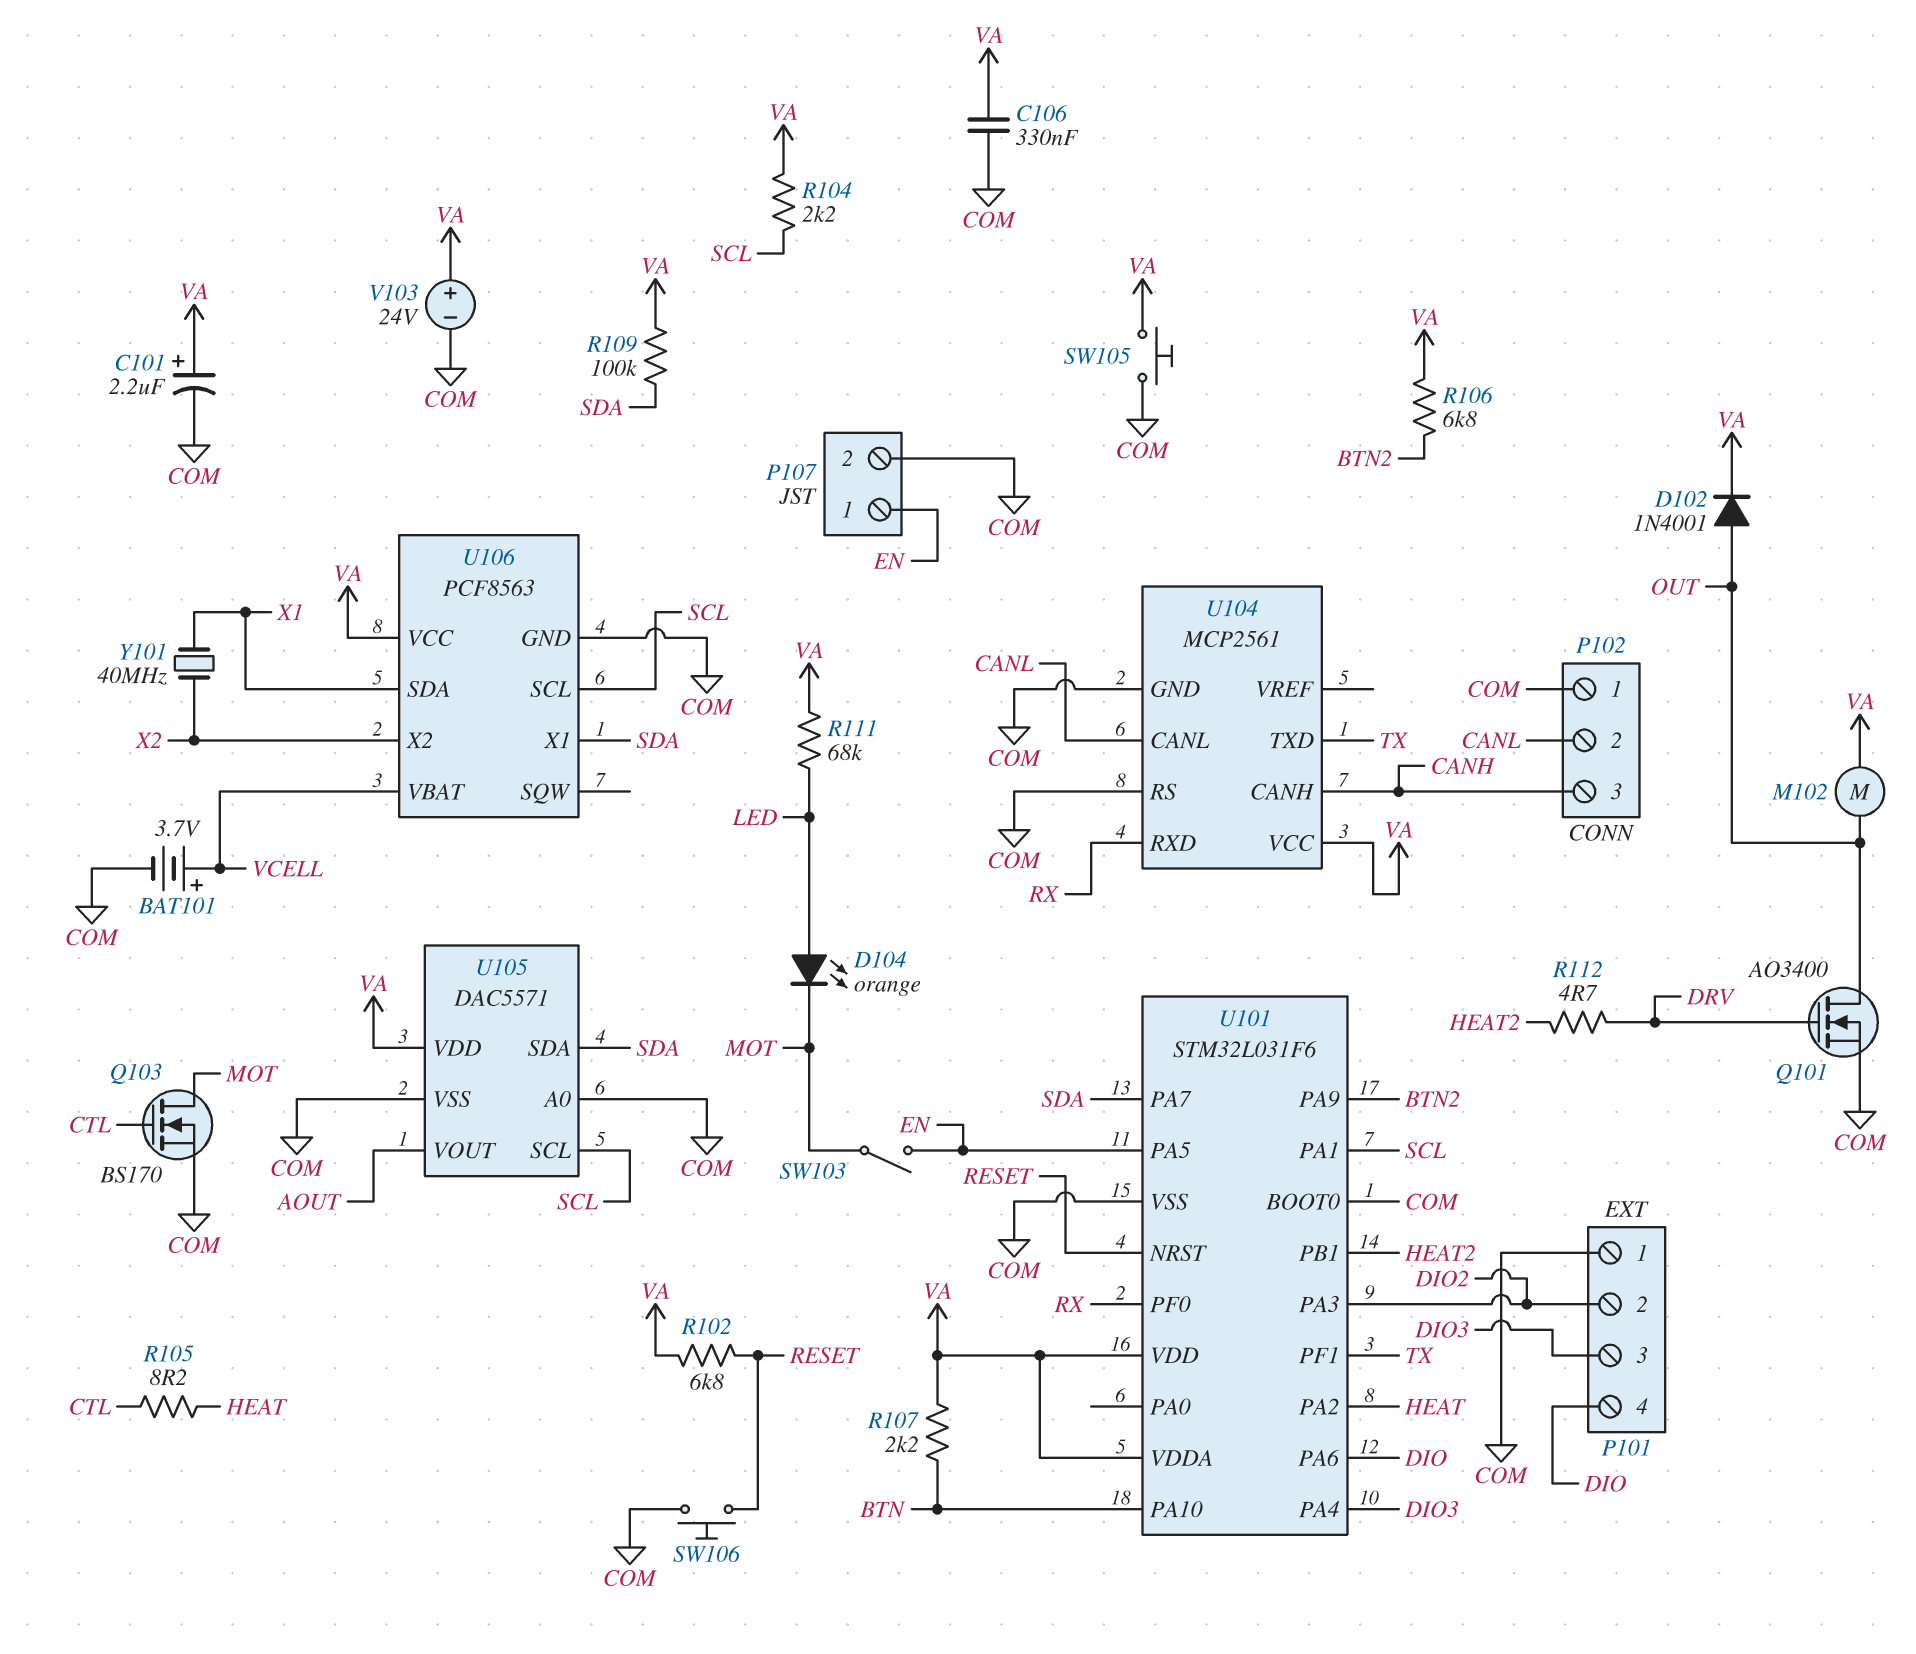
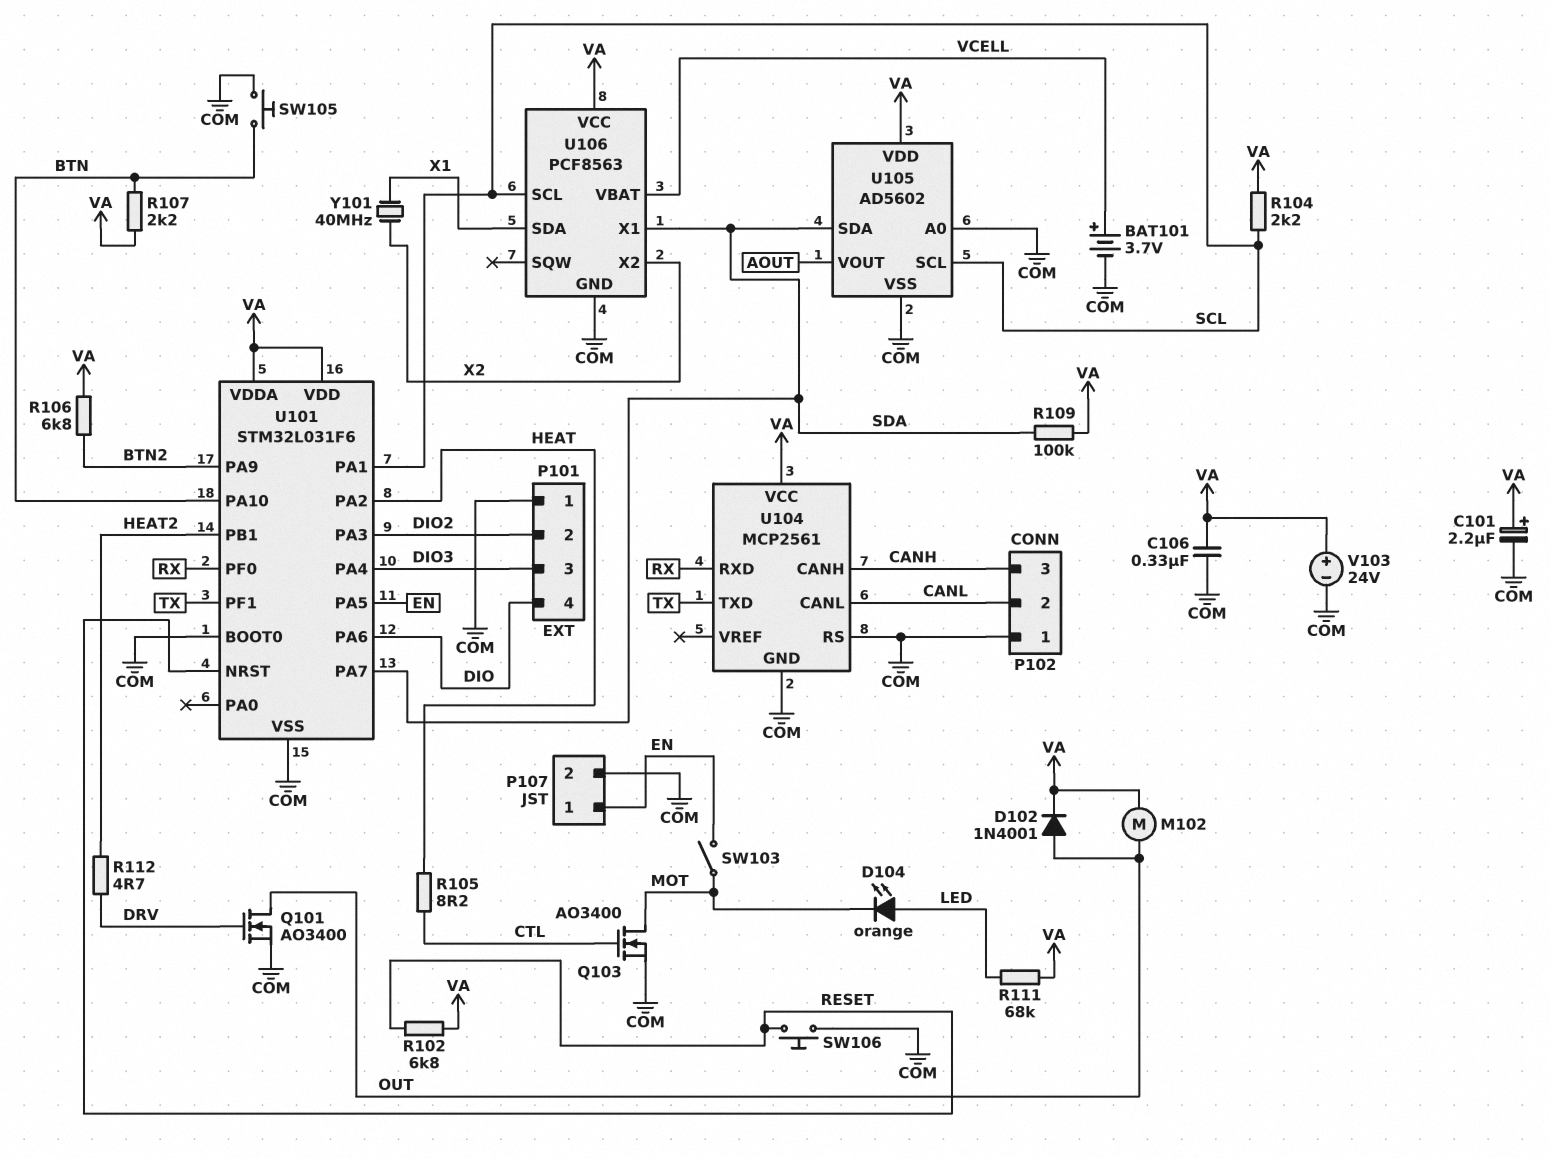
Q103: NMOS BS170 (G CTL, D MOT, S COM) -> NMOS AO3400 (G CTL, D MOT, S COM)
SW105: button (COM, VA) -> button (BTN, COM)
U105: DAC5571 -> AD5602

